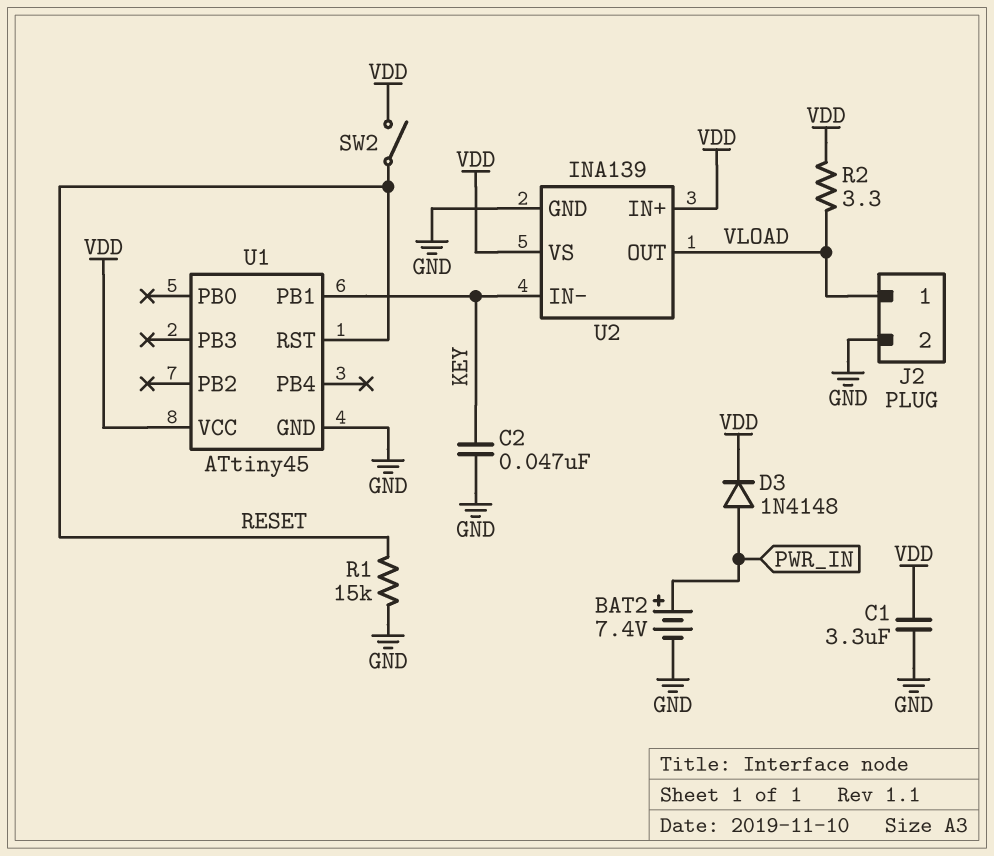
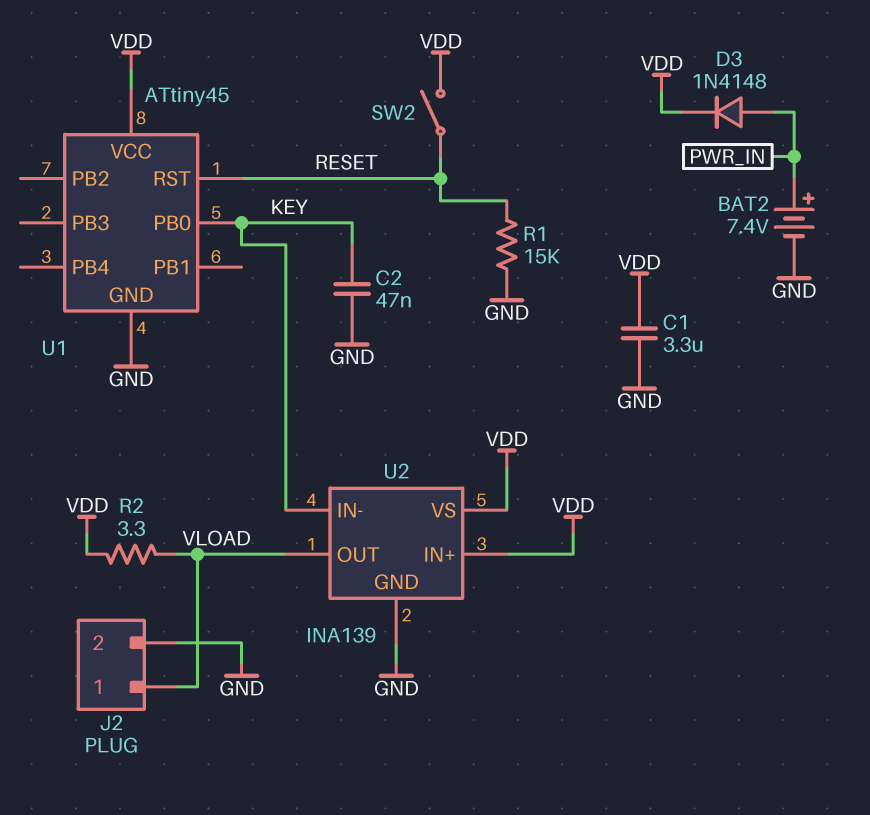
U1 pin PB0: none -> KEY
U1 pin PB1: KEY -> none

